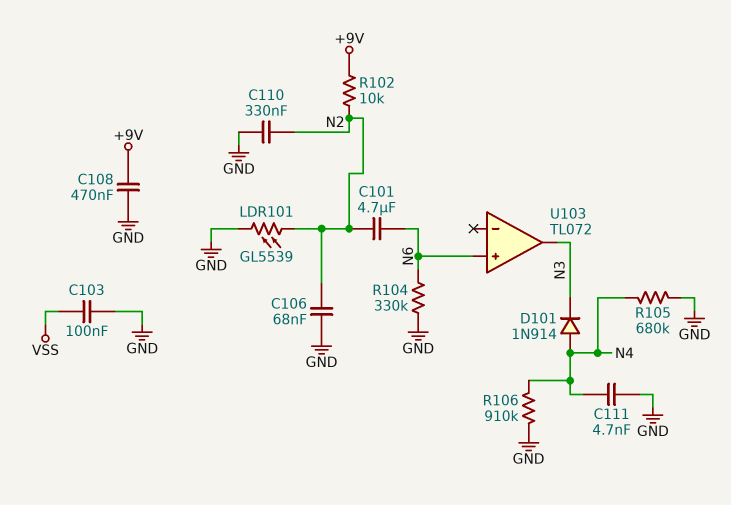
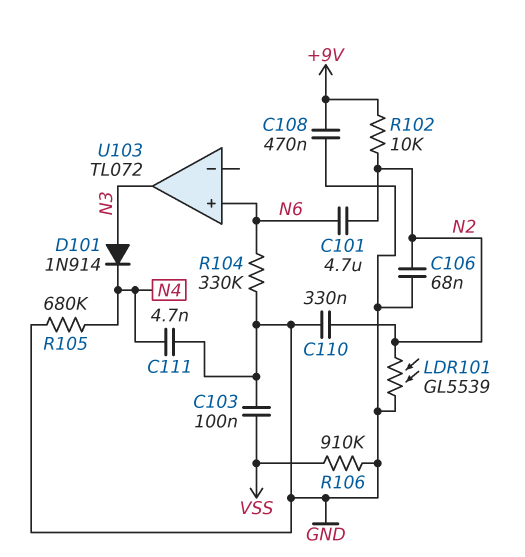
D101: diode 1N914 (A N4, K N3) -> diode 1N914 (A N3, K N4)
R106: 910k (GND, N4) -> 910k (GND, VSS)

